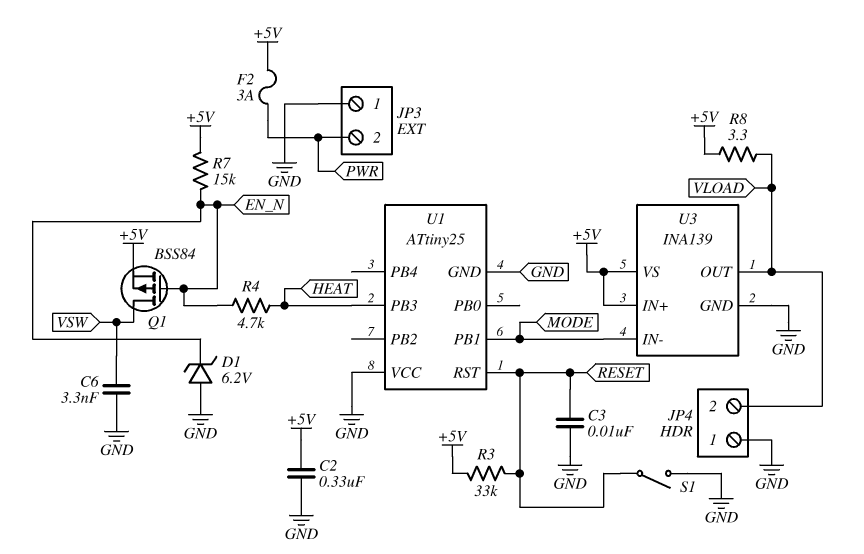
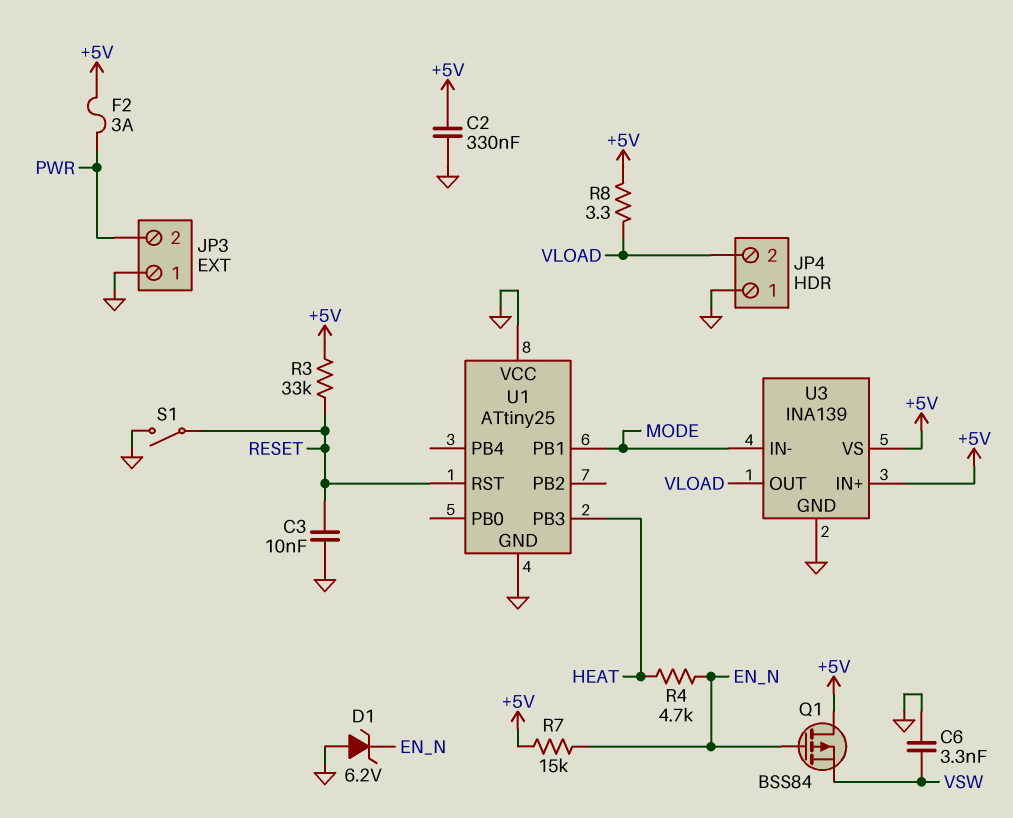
Q1: PMOS BSS84 (G EN_N, D VSW, S +5V) -> PMOS BSS84 (G EN_N, D +5V, S VSW)

